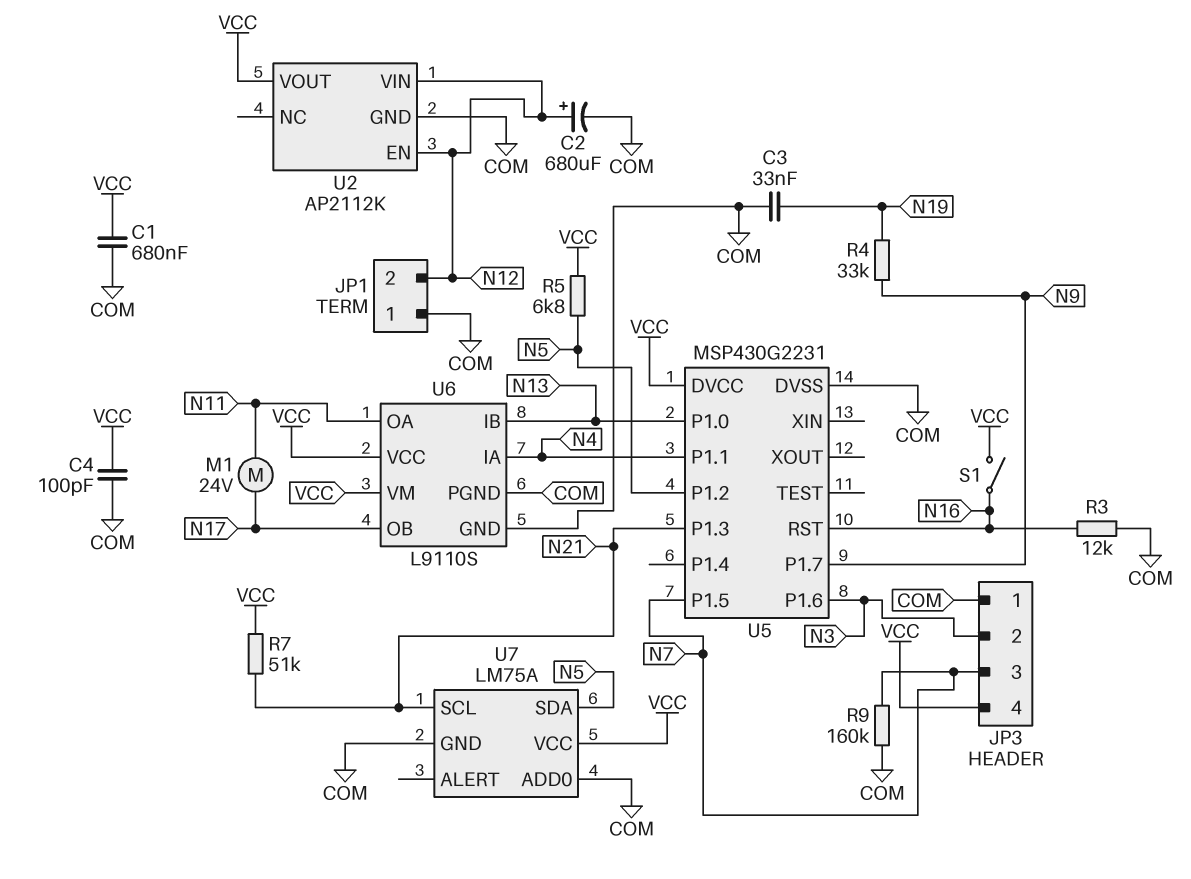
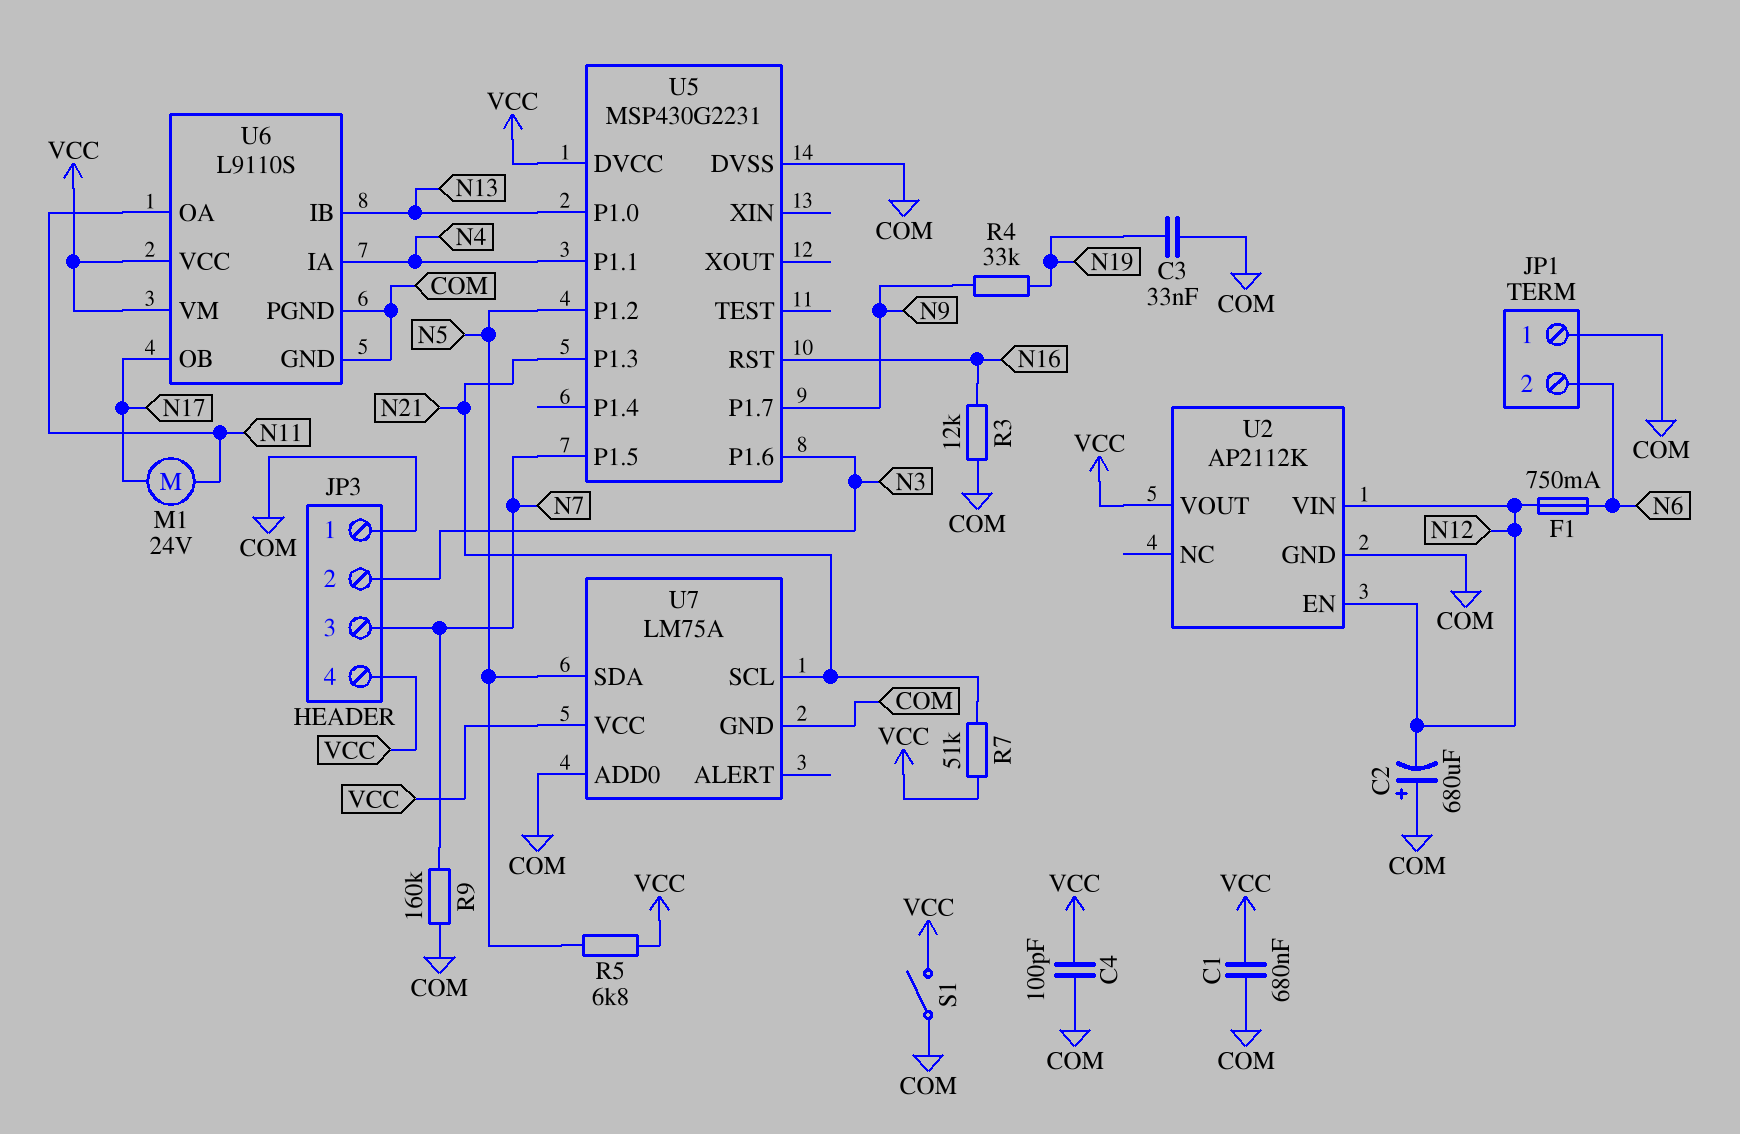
C2: 680uF (plus N12, minus COM) -> 680uF (plus COM, minus N12)
F1: none -> 750mA (N6, N12)
JP1 pin 2: N12 -> N6
S1: switch (N16, VCC) -> switch (COM, VCC)

